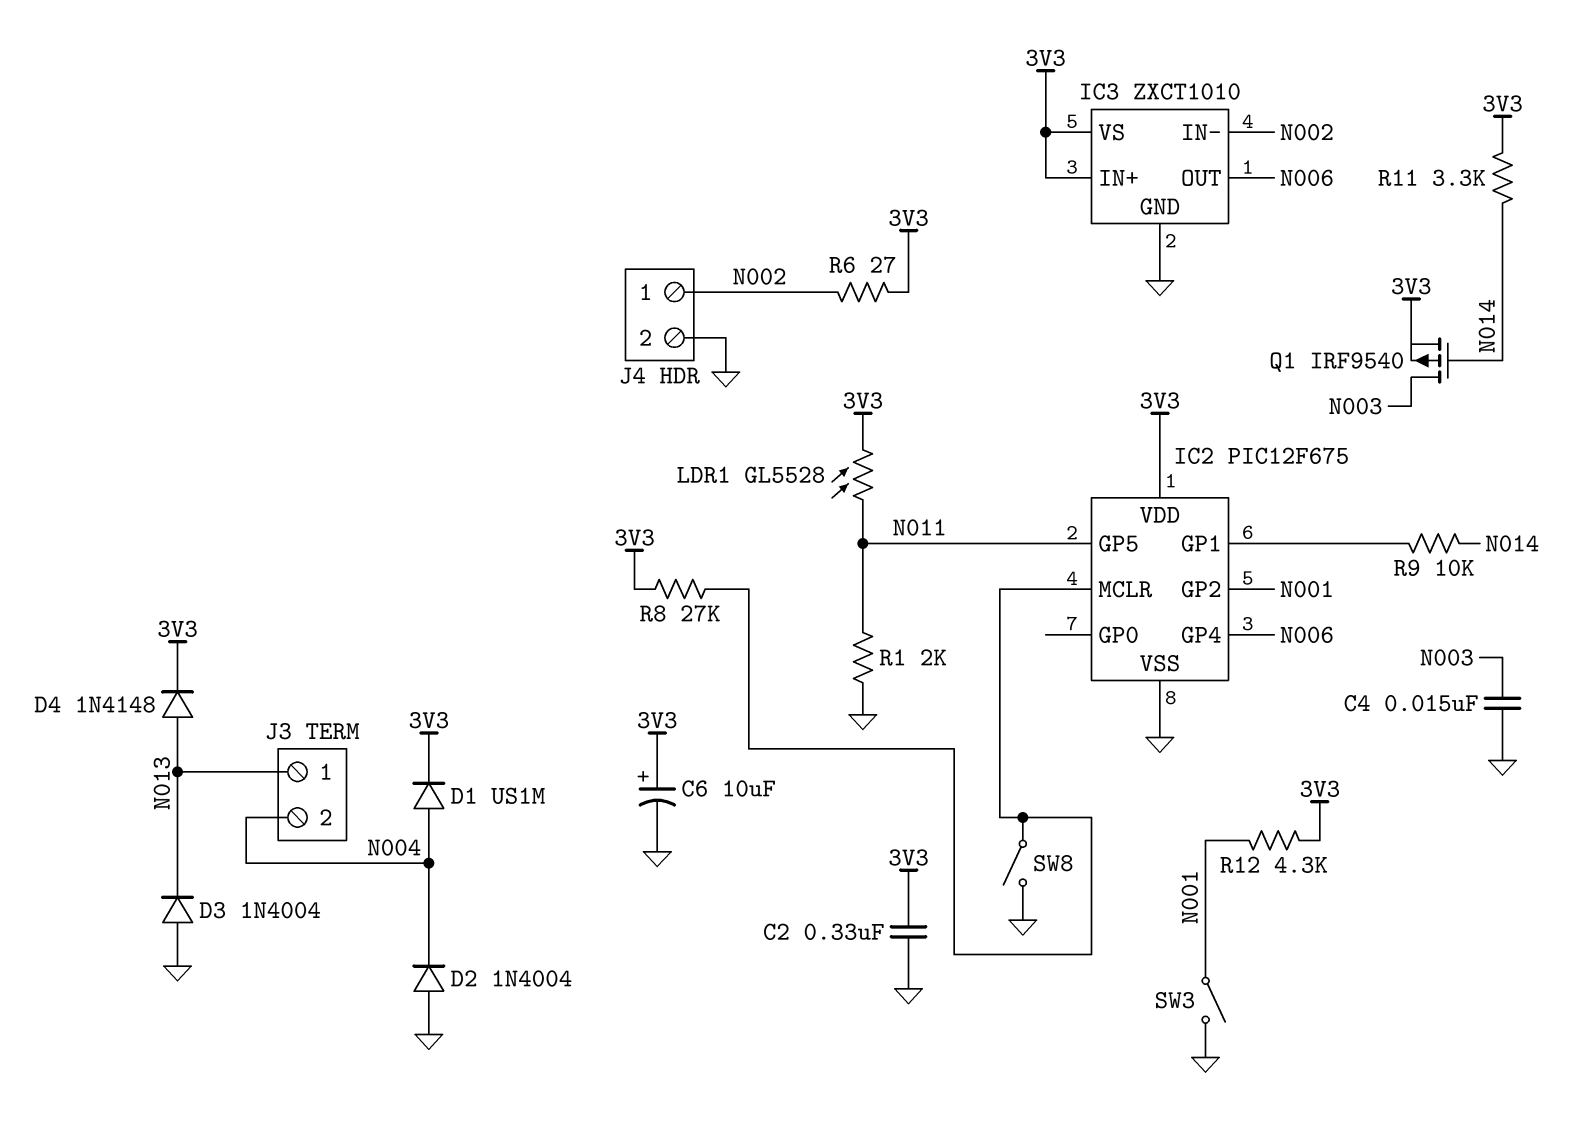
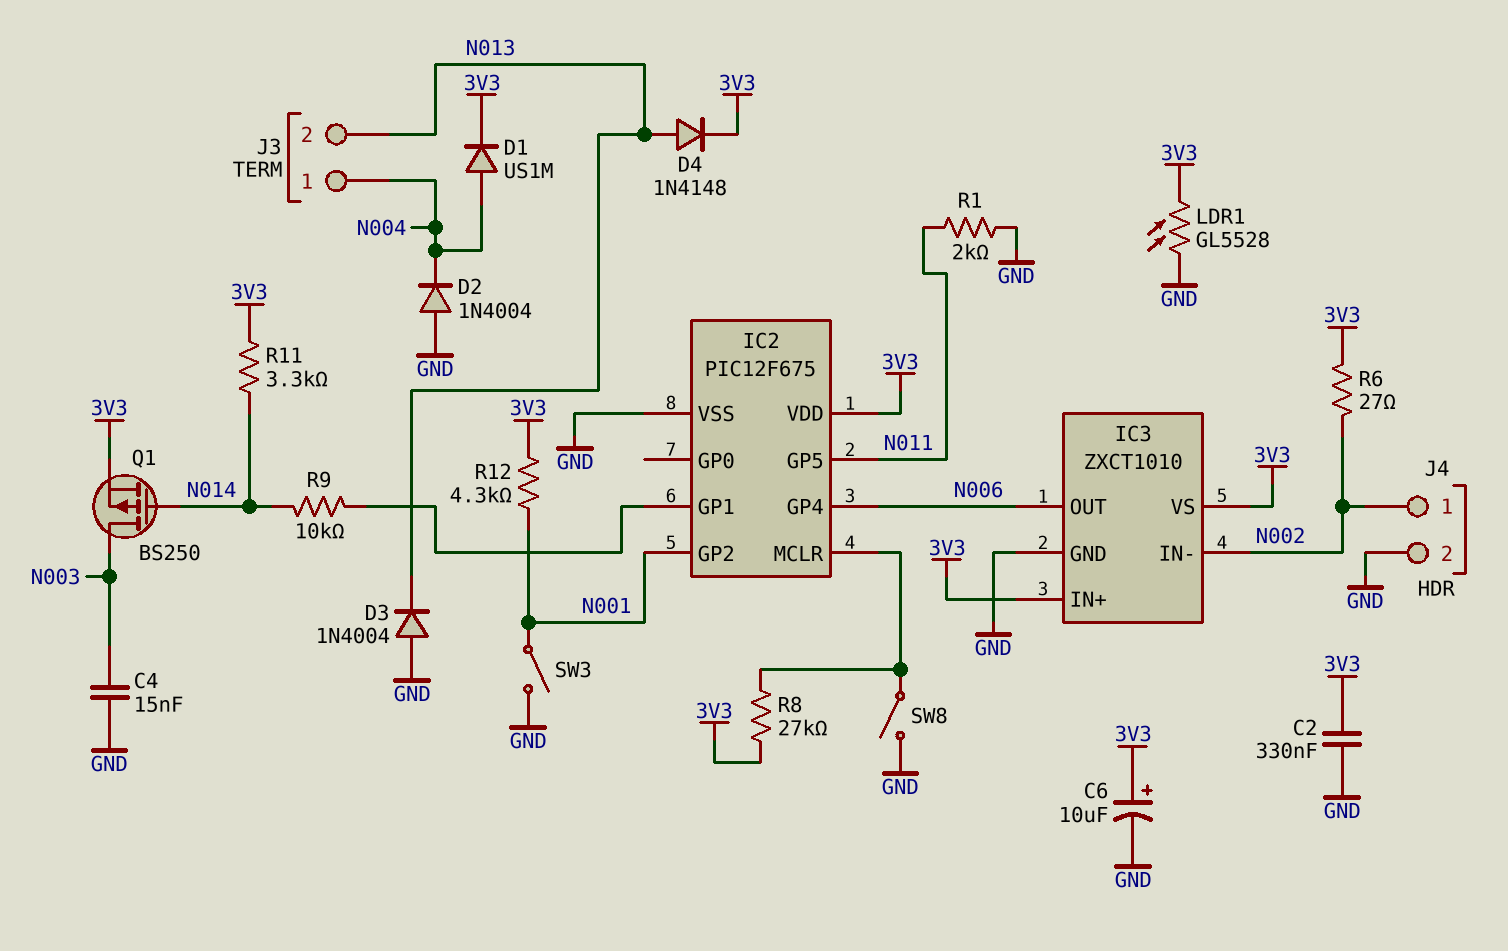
J3 pin 1: N013 -> N004
J3 pin 2: N004 -> N013
LDR1: GL5528 (3V3, N011) -> GL5528 (3V3, GND)
Q1: PMOS IRF9540 (G N014, D N003, S 3V3) -> PMOS BS250 (G N014, D N003, S 3V3)

